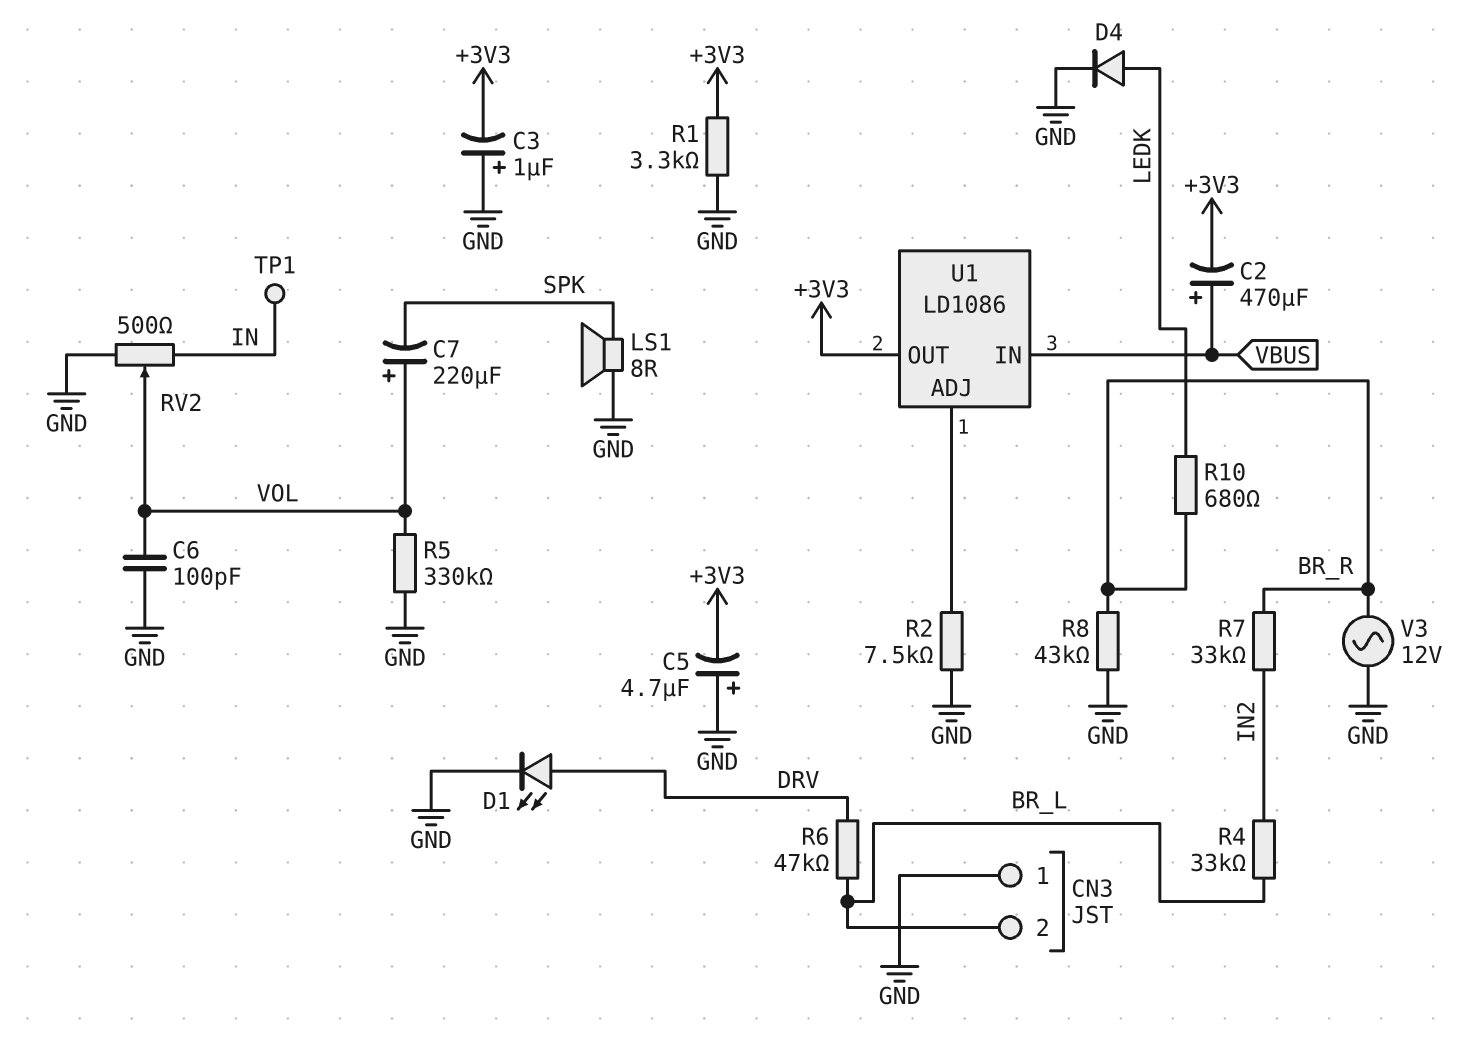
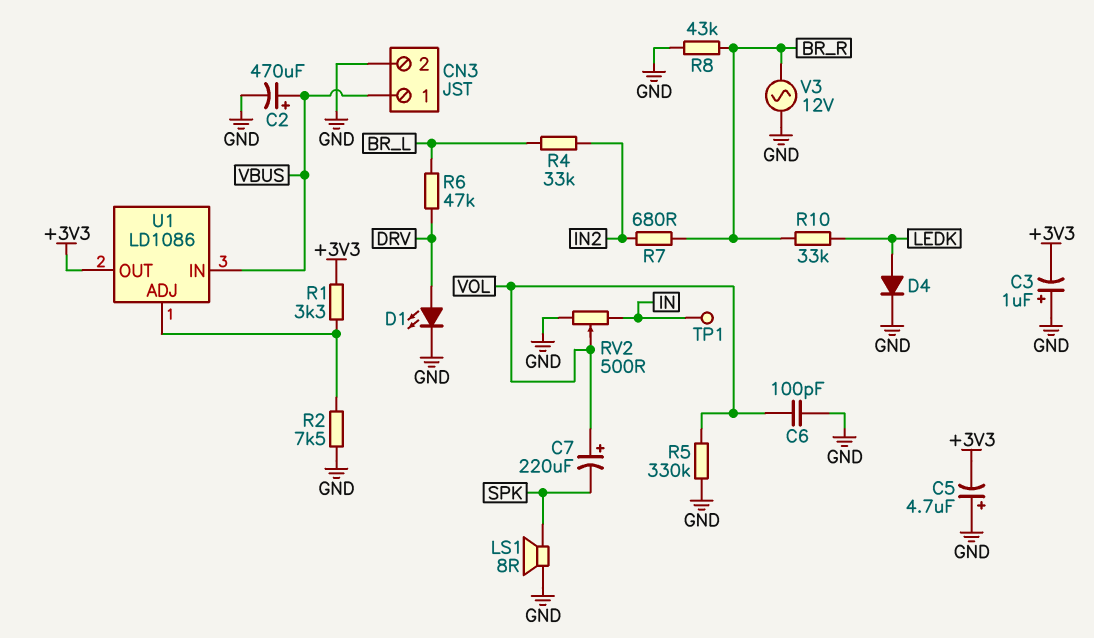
C2: 470uF (plus VBUS, minus +3V3) -> 470uF (plus VBUS, minus GND)
CN3 pin 1: GND -> VBUS
CN3 pin 2: BR_L -> GND
R1: 3.3k (+3V3, GND) -> 3.3k (+3V3, U1/ADJ)
R7: 33k (BR_R, IN2) -> 680 (BR_R, IN2)
R10: 680 (BR_R, LEDK) -> 33k (BR_R, LEDK)

